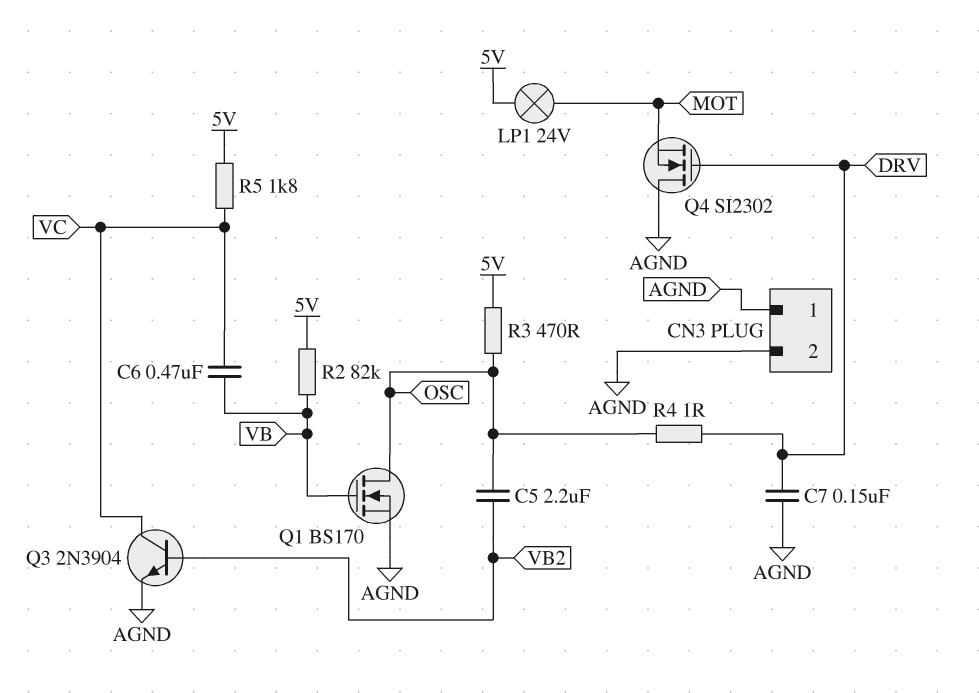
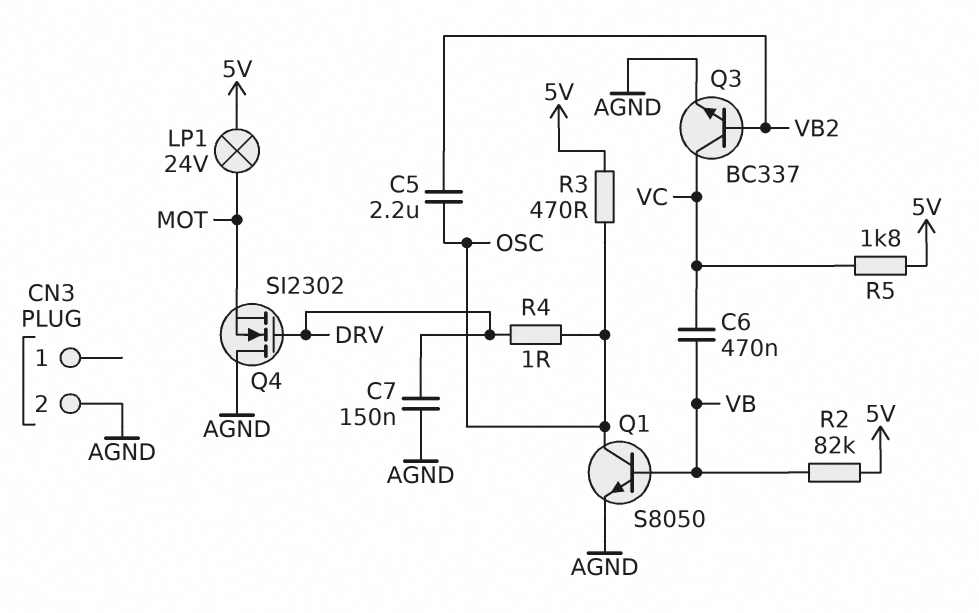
CN3 pin 1: AGND -> none
Q1: NMOS BS170 (G VB, D OSC, S AGND) -> NPN S8050 (B VB, C OSC, E AGND)
Q3: NPN 2N3904 (B VB2, C VC, E AGND) -> NPN BC337 (B VB2, C VC, E AGND)

